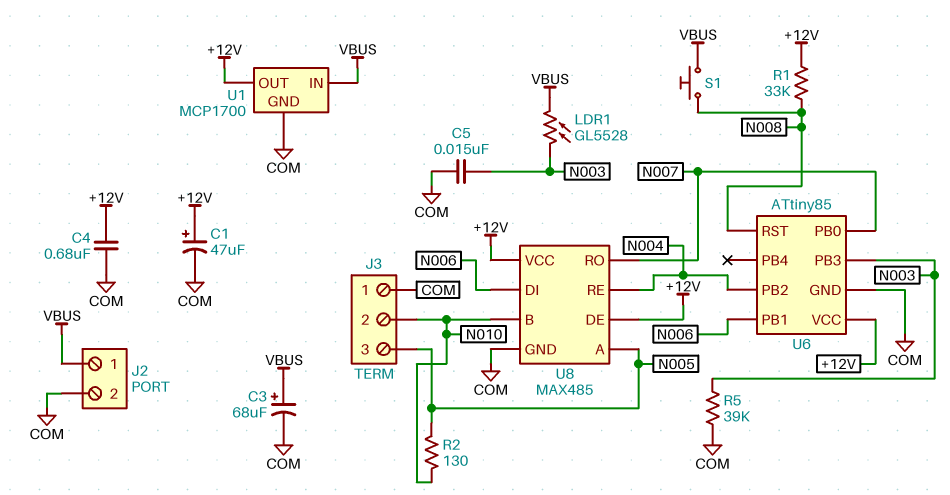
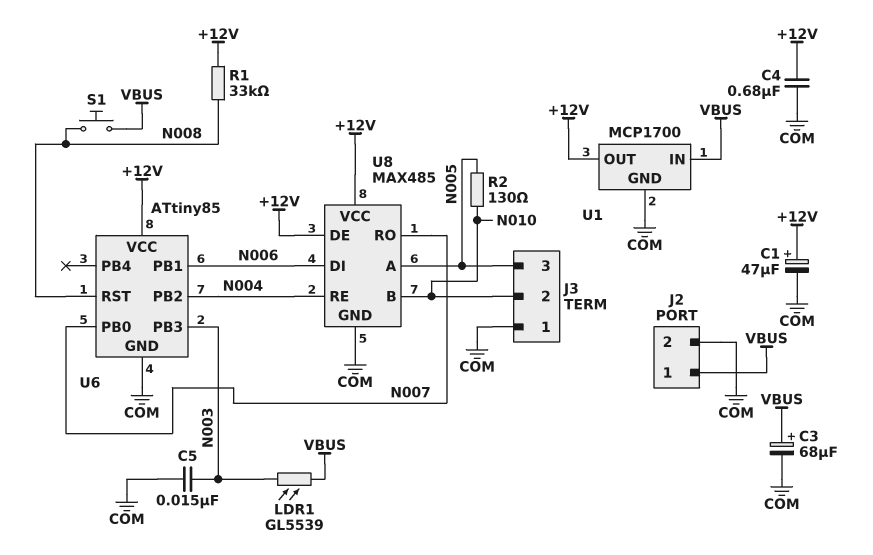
LDR1: GL5528 (N003, VBUS) -> GL5539 (N003, VBUS)
R5: 39k (COM, N003) -> none

